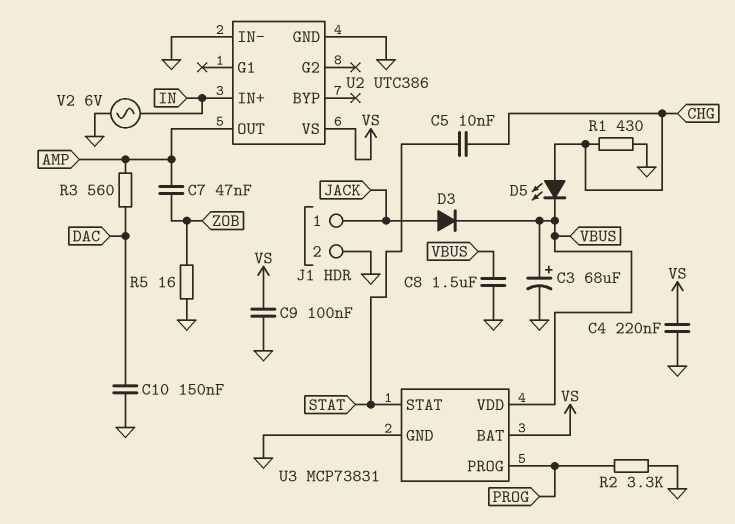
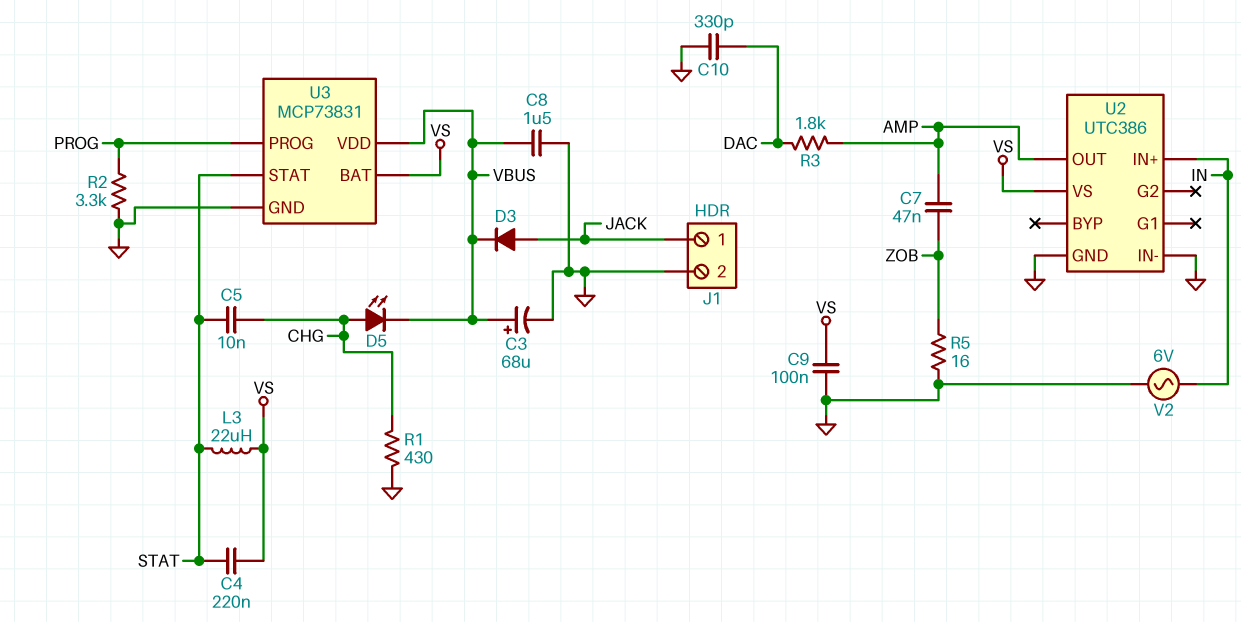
C4: 220nF (GND, VS) -> 220nF (STAT, VS)
C10: 150nF (DAC, GND) -> 330pF (DAC, GND)
L3: none -> 22uH (STAT, VS)
R3: 560 (AMP, DAC) -> 1.8k (AMP, DAC)

